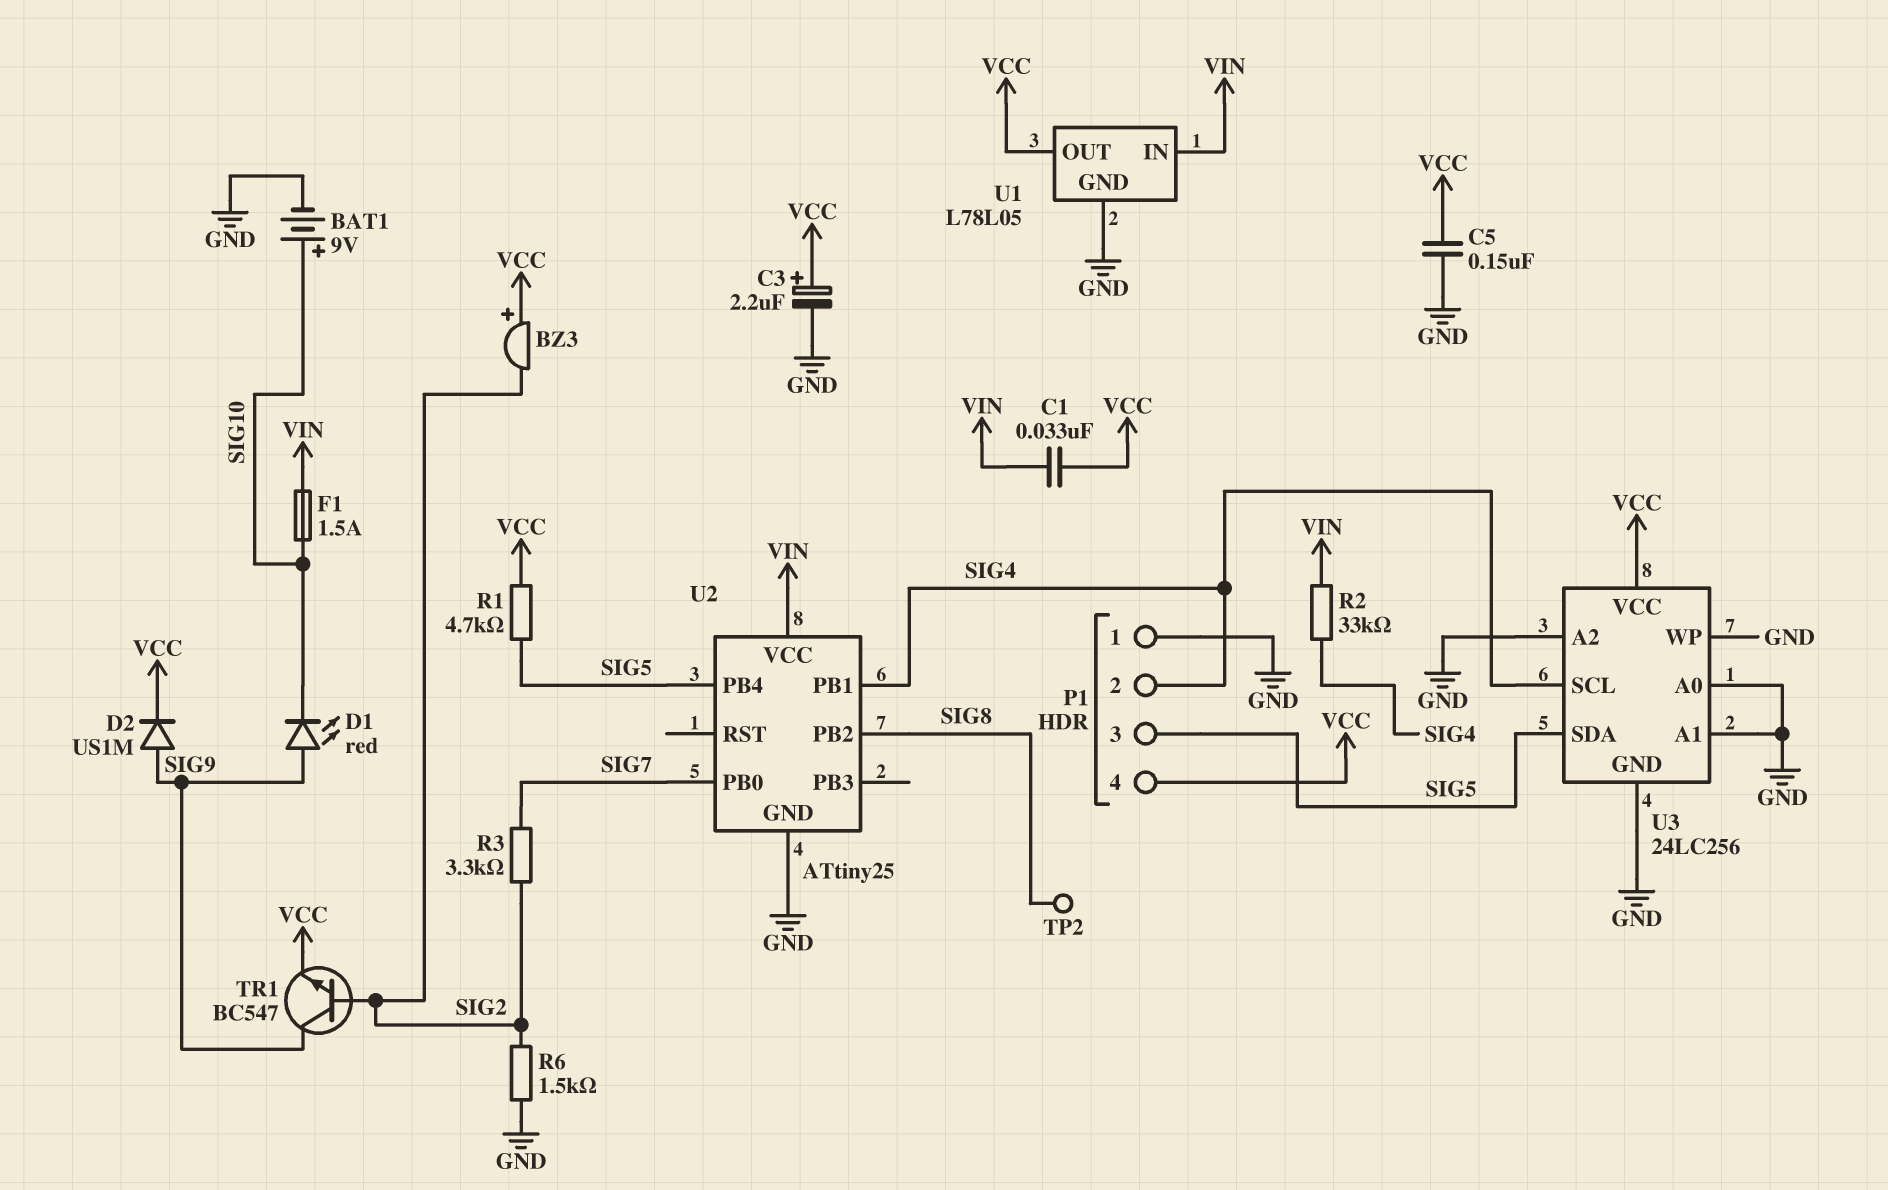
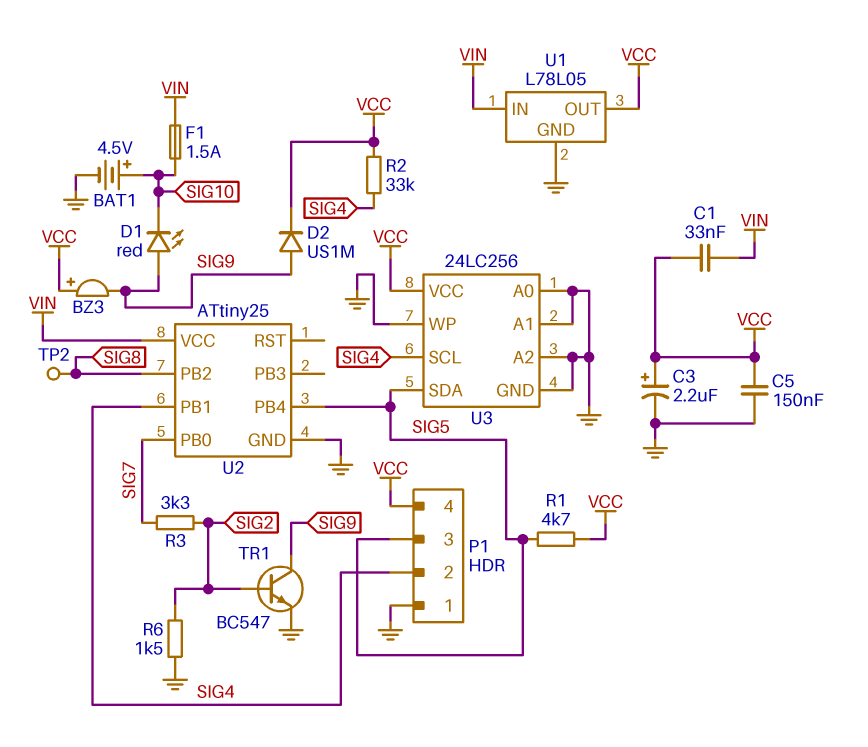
BAT1: 9V (plus SIG10, minus GND) -> 4.5V (plus SIG10, minus GND)
BZ3: buzzer (plus VCC, minus SIG2) -> buzzer (plus VCC, minus SIG9)
R2: 33k (SIG4, VIN) -> 33k (SIG4, VCC)
TR1: NPN BC547 (B SIG2, C SIG9, E VCC) -> NPN BC547 (B SIG2, C SIG9, E GND)

